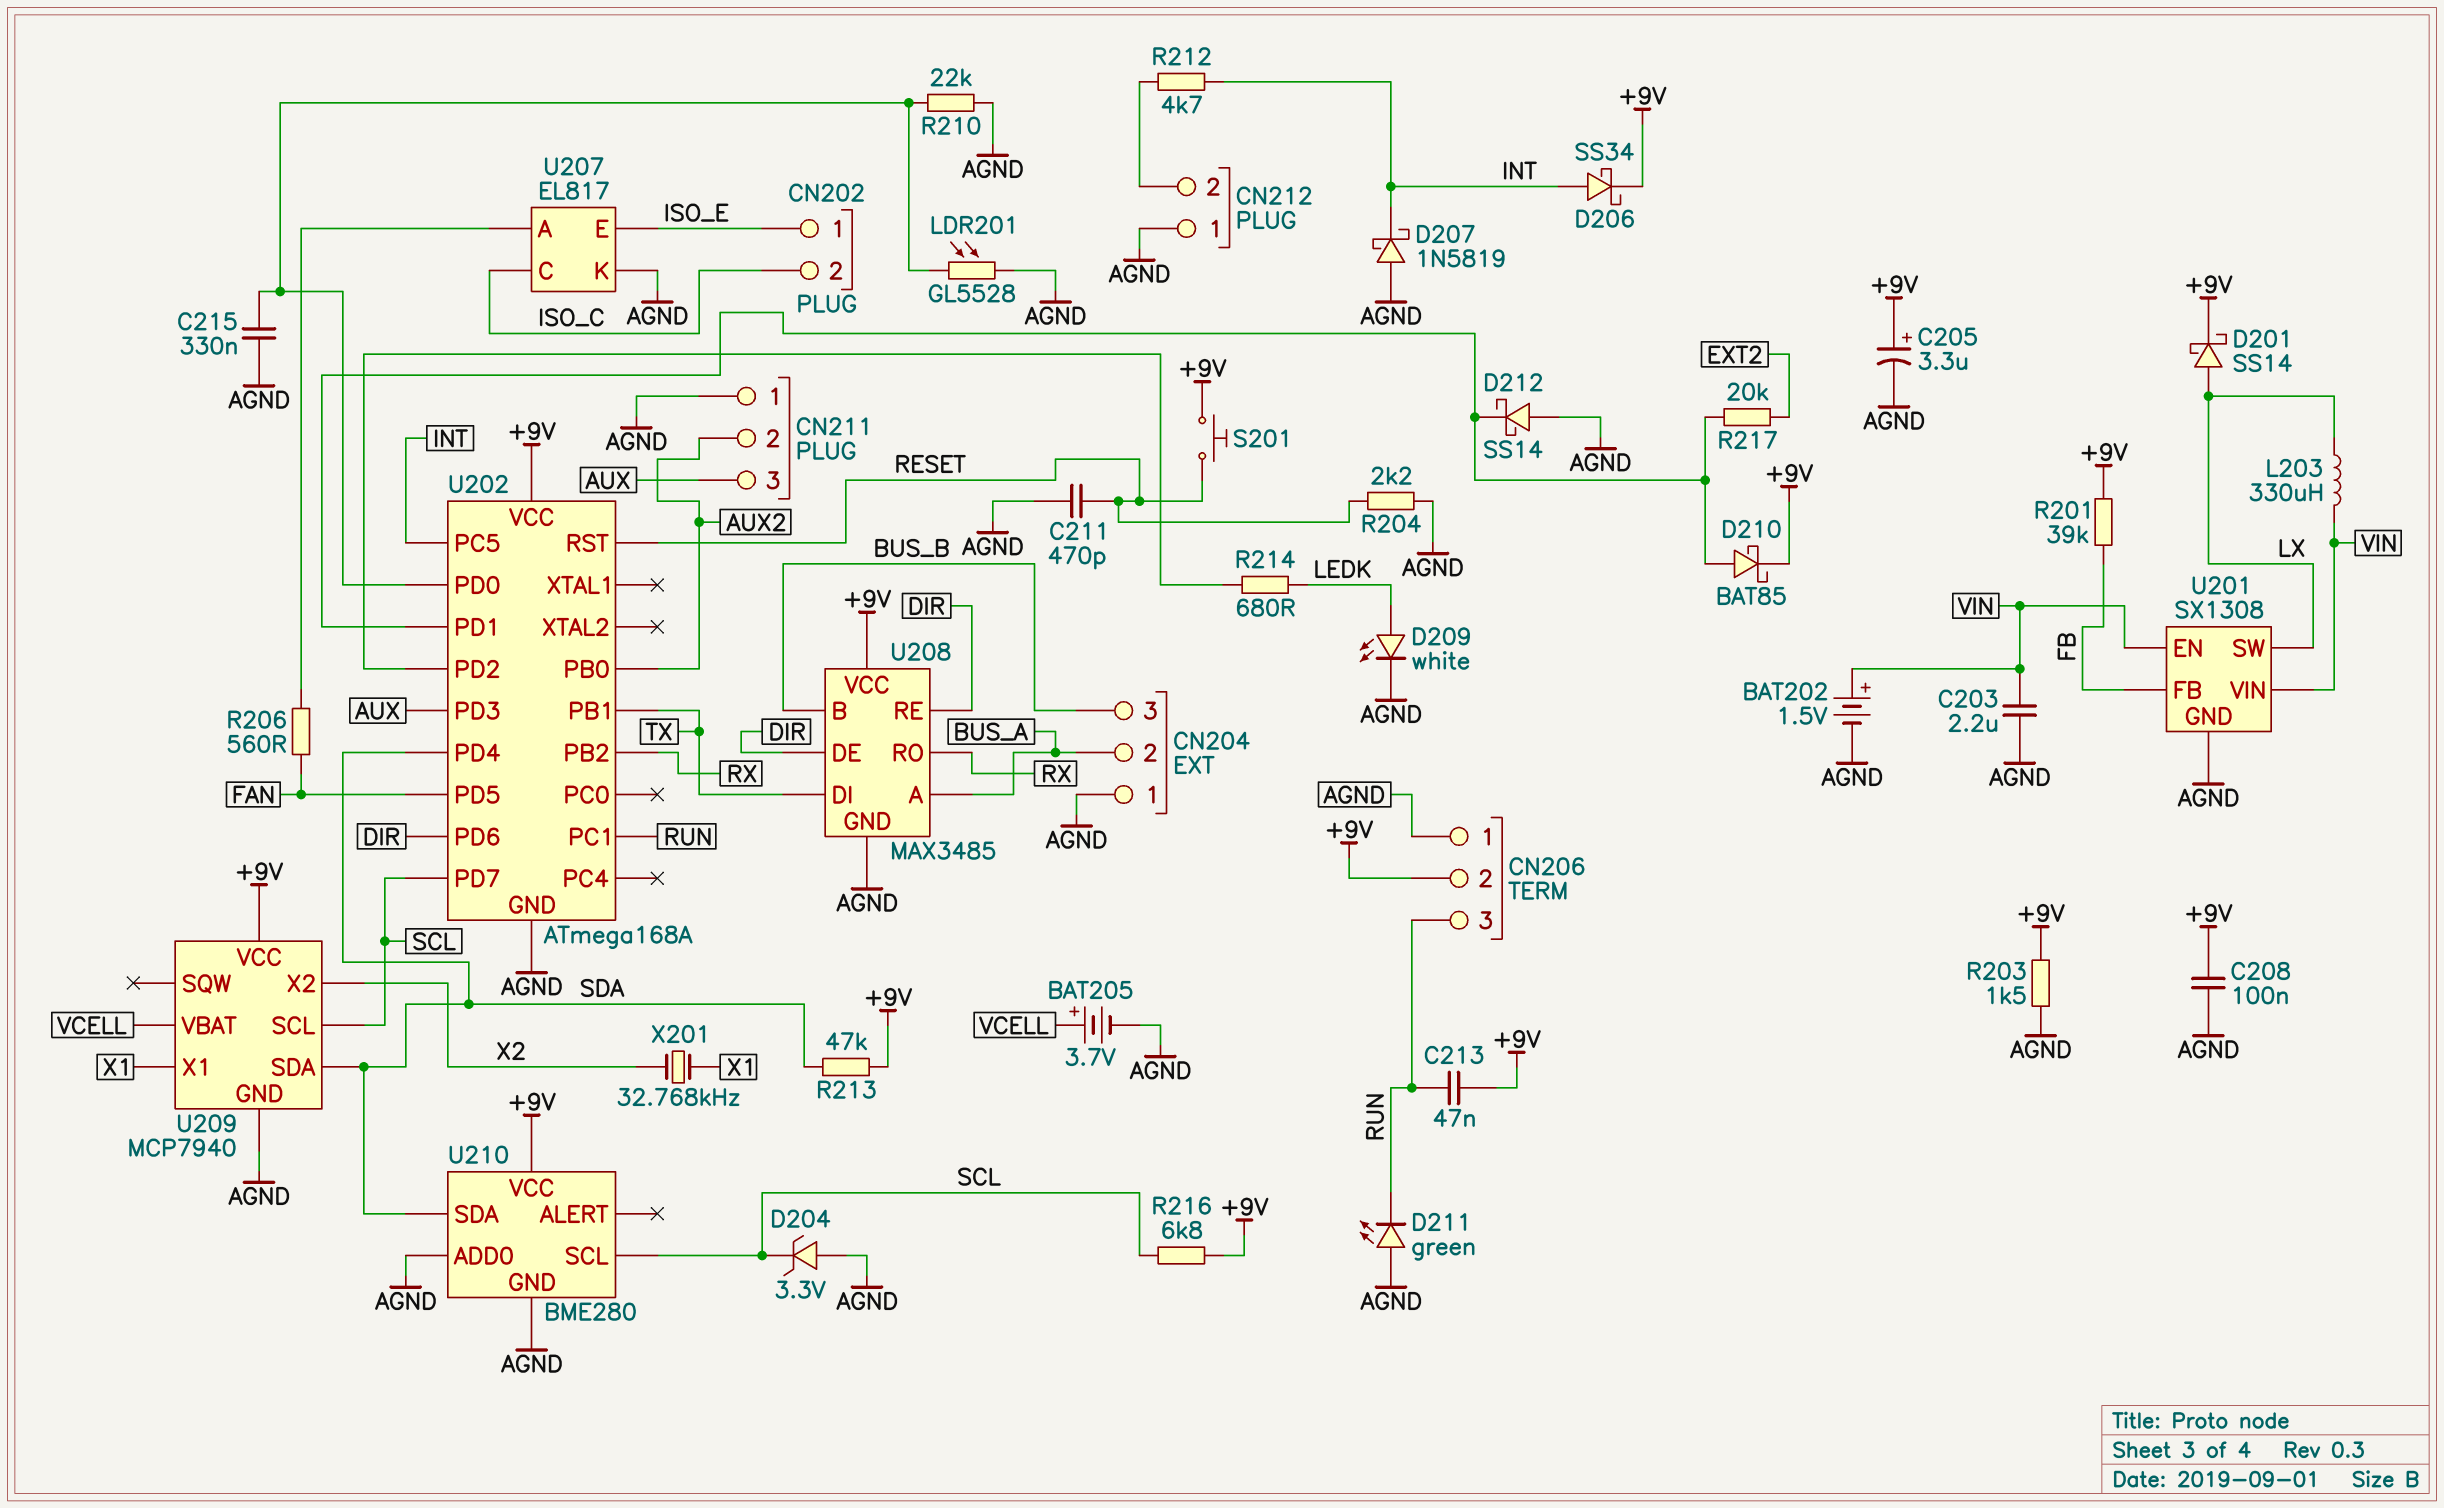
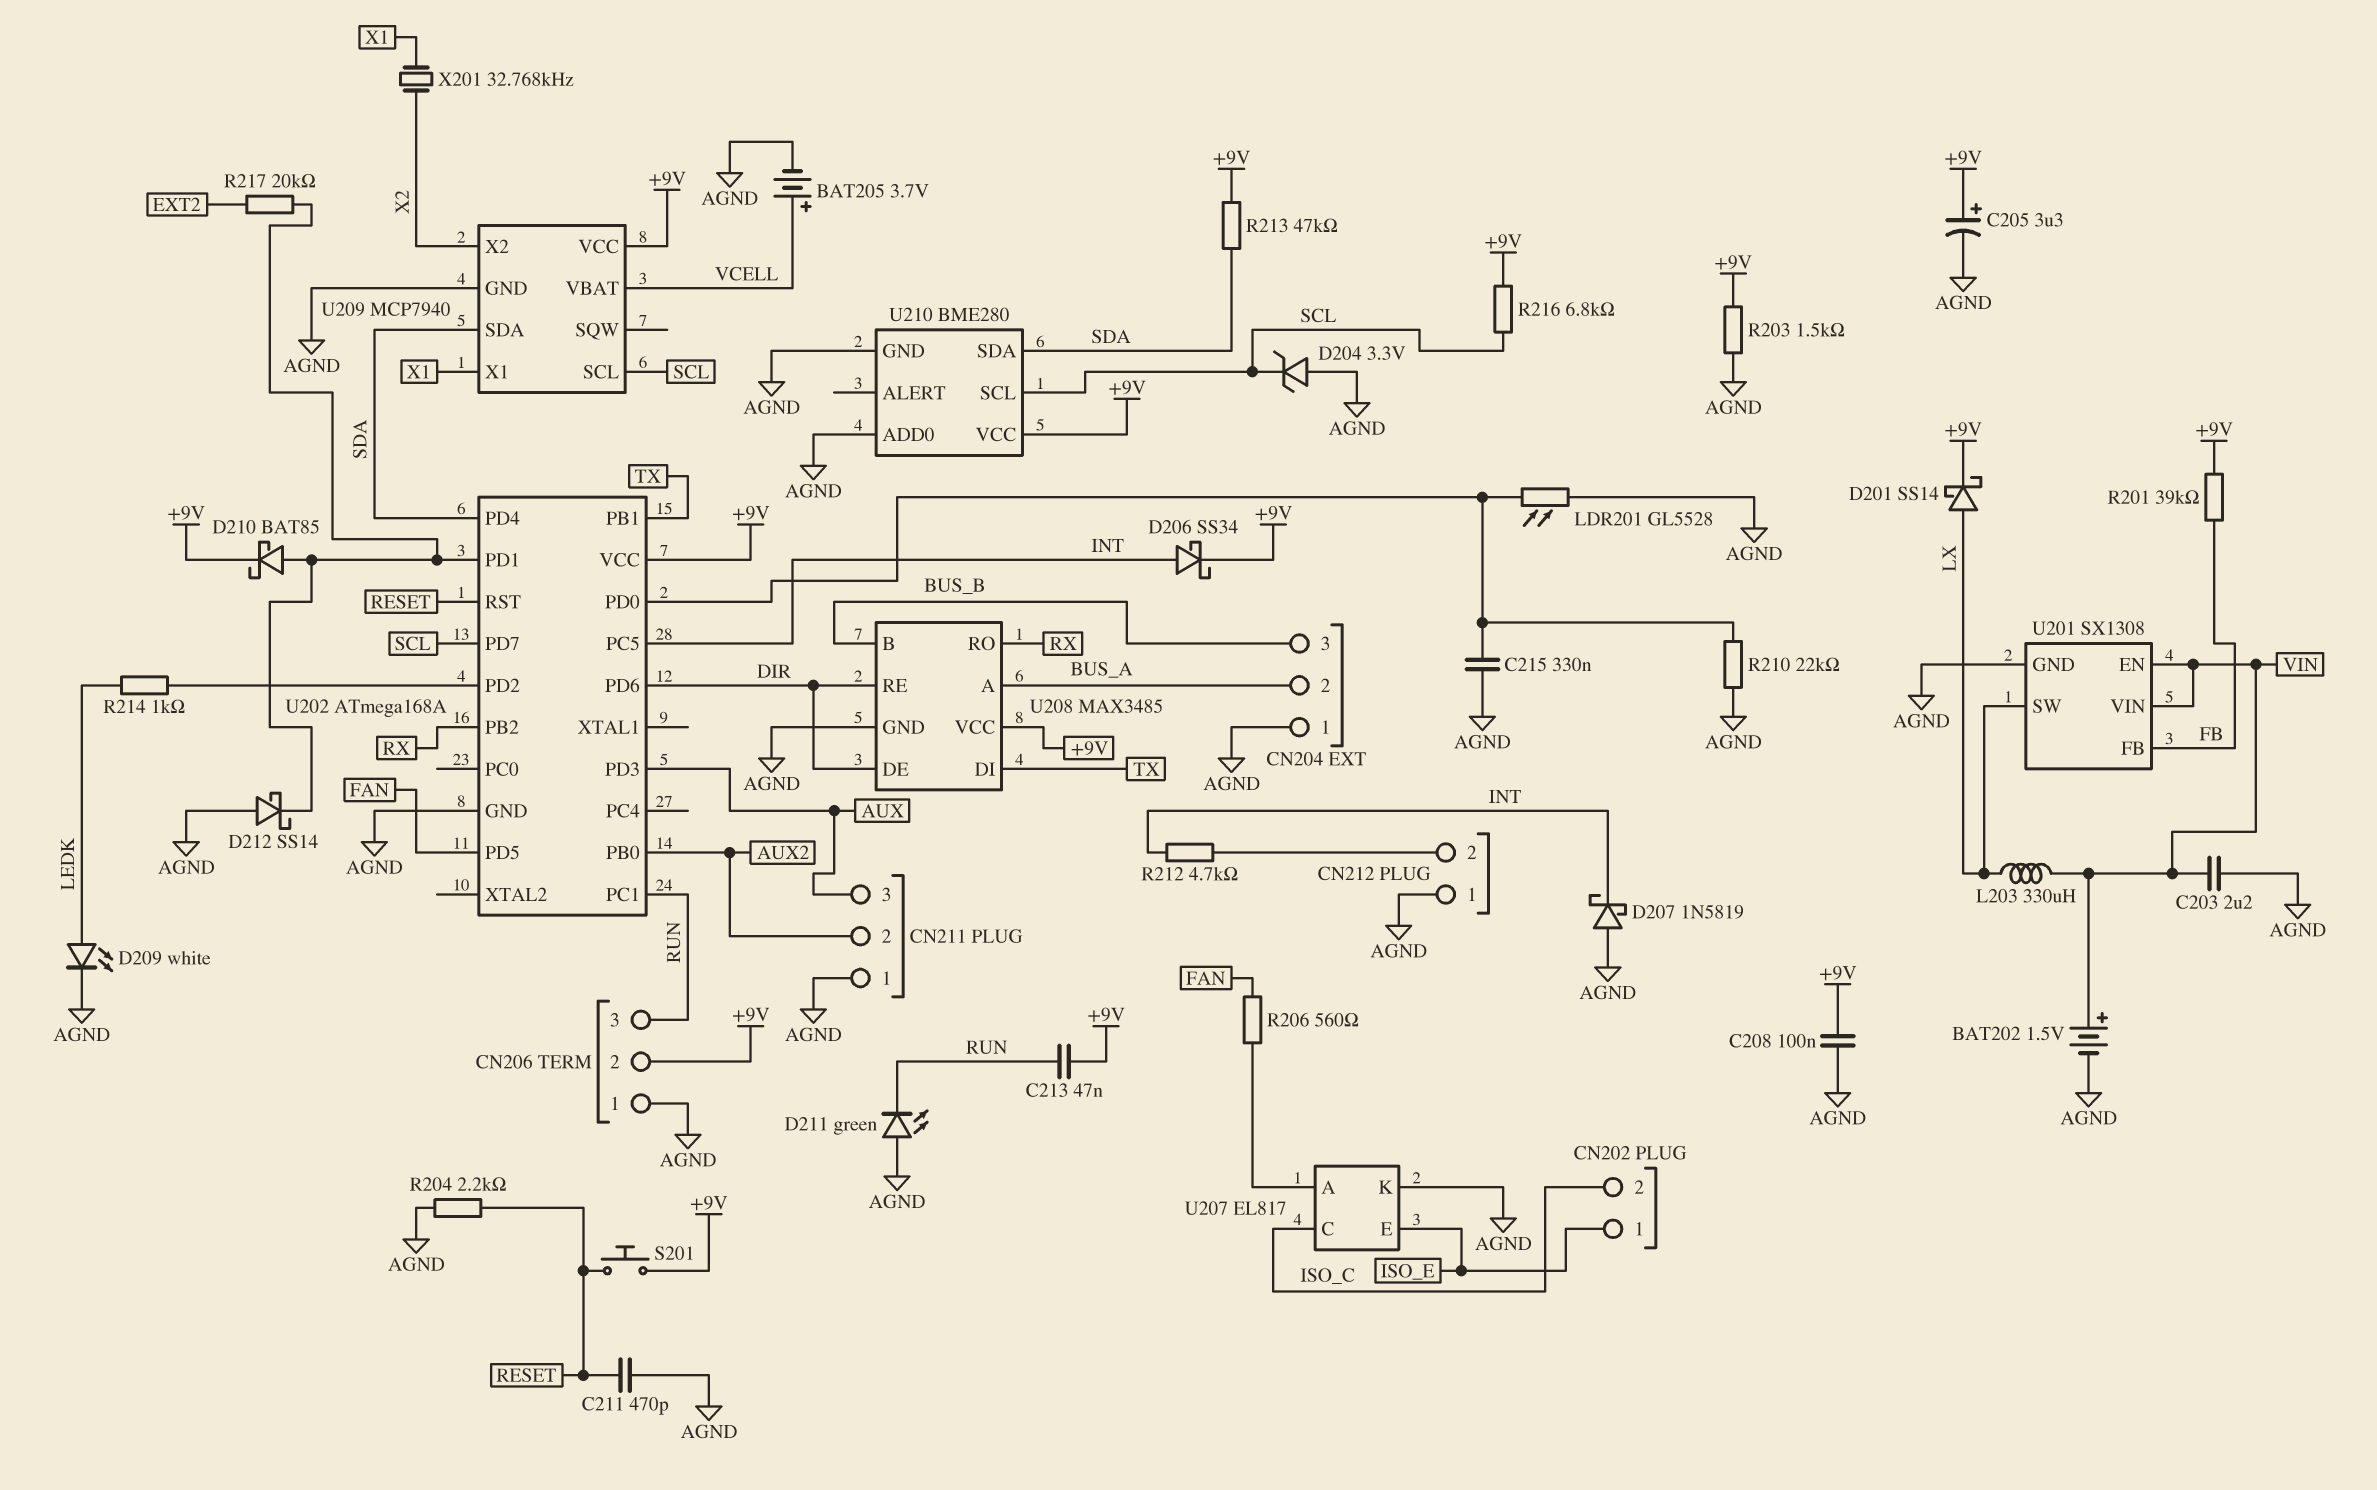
R214: 680 (LEDK, U202/PD2) -> 1k (LEDK, U202/PD2)

